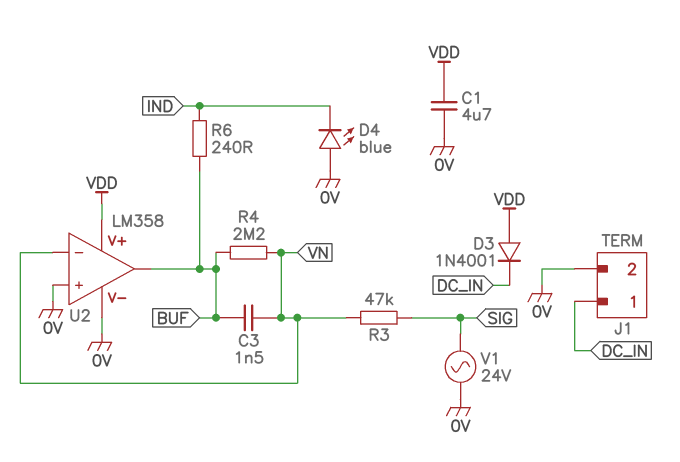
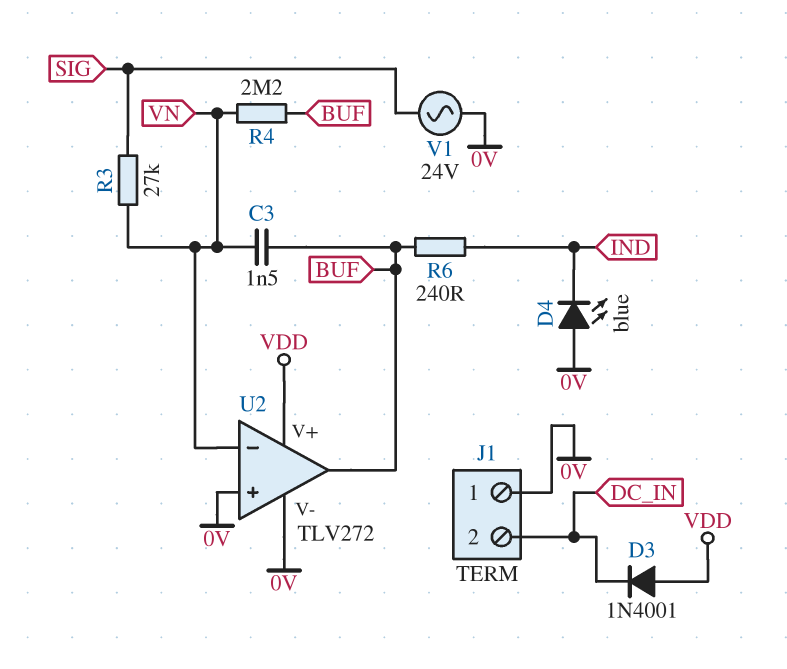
C1: 4.7uF (0V, VDD) -> none
J1 pin 1: DC_IN -> 0V
J1 pin 2: 0V -> DC_IN
R3: 47k (SIG, VN) -> 27k (SIG, VN)
U2: LM358 -> TLV272

